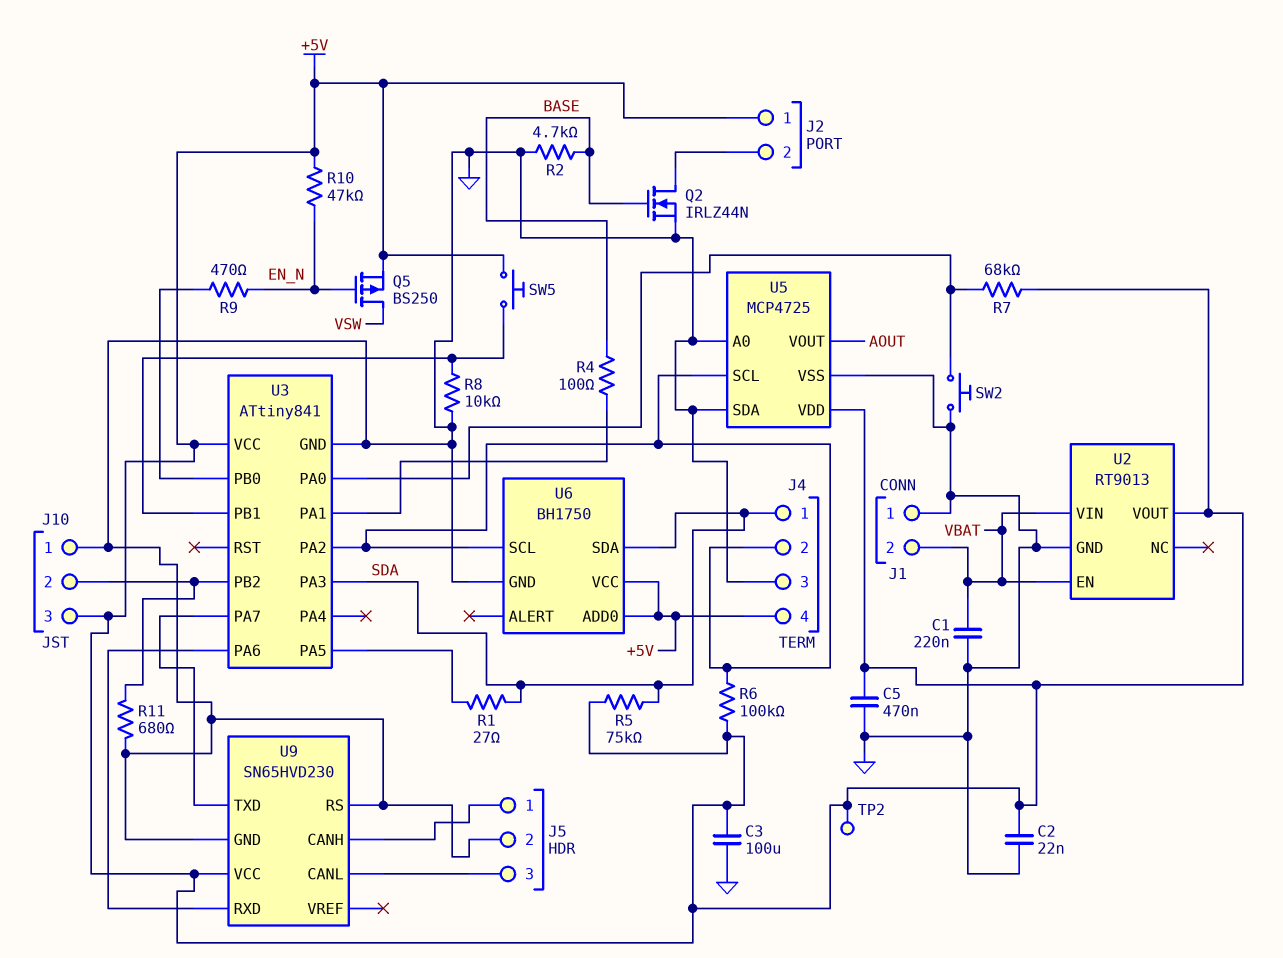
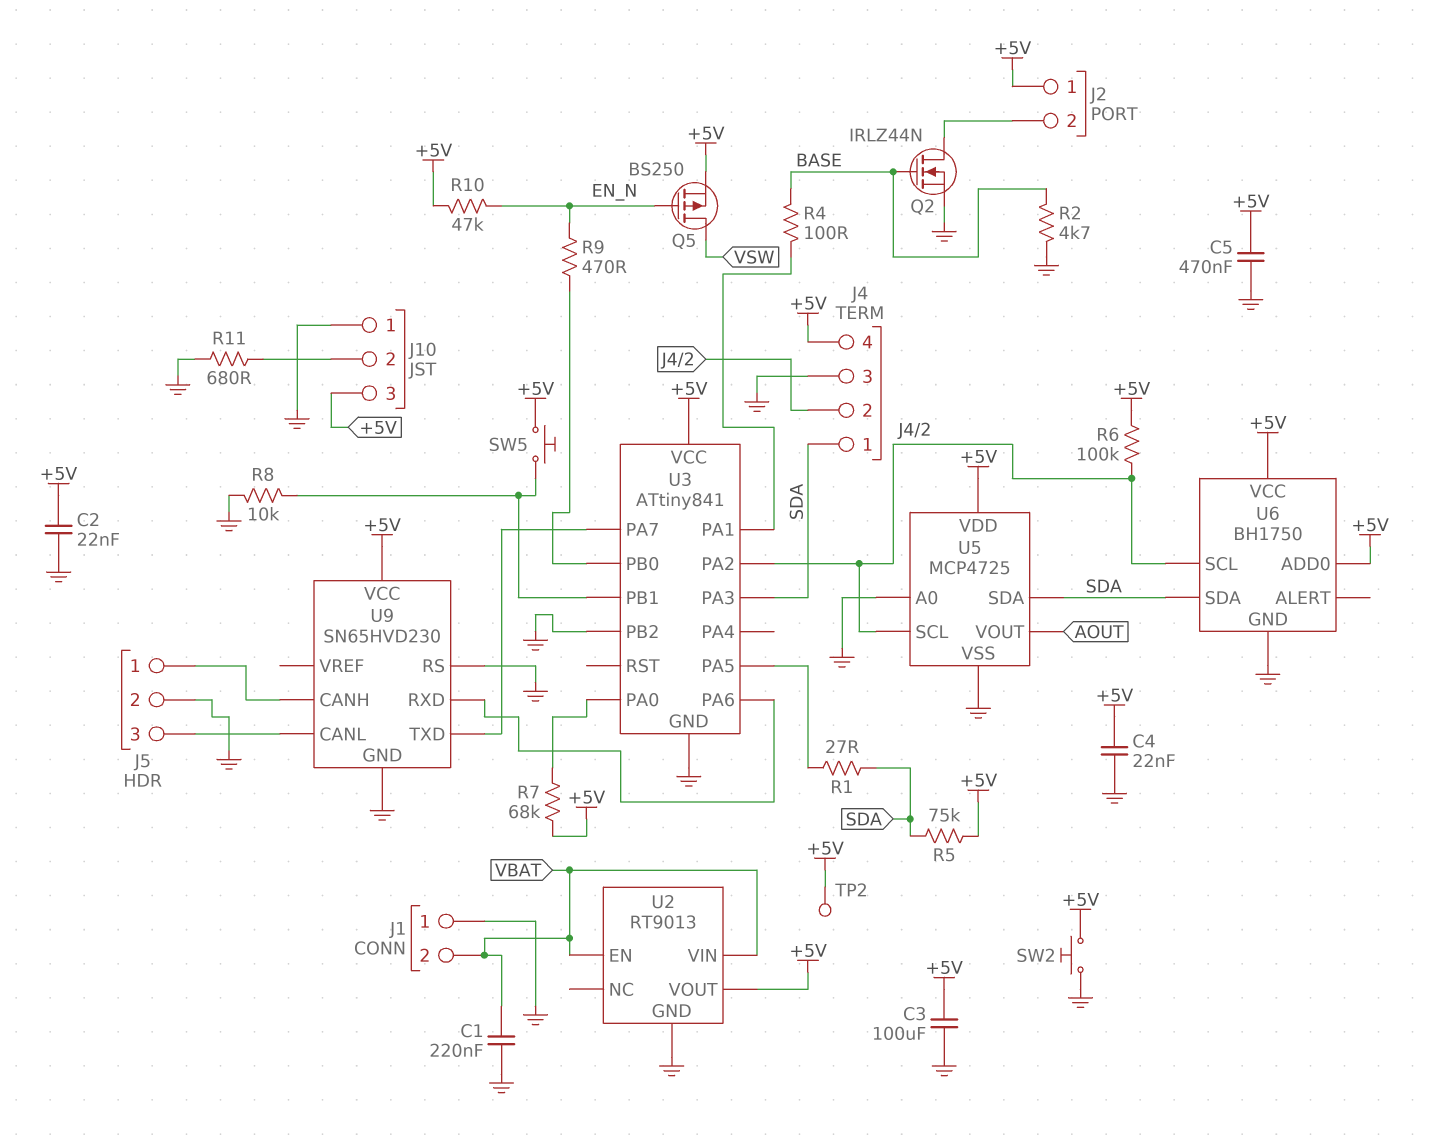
C4: none -> 22nF (+5V, GND)
SW2: button (GND, U3/PA0) -> button (+5V, GND)
U3 pin PB2: J10/2 -> GND
U5 pin SDA: GND -> SDA

